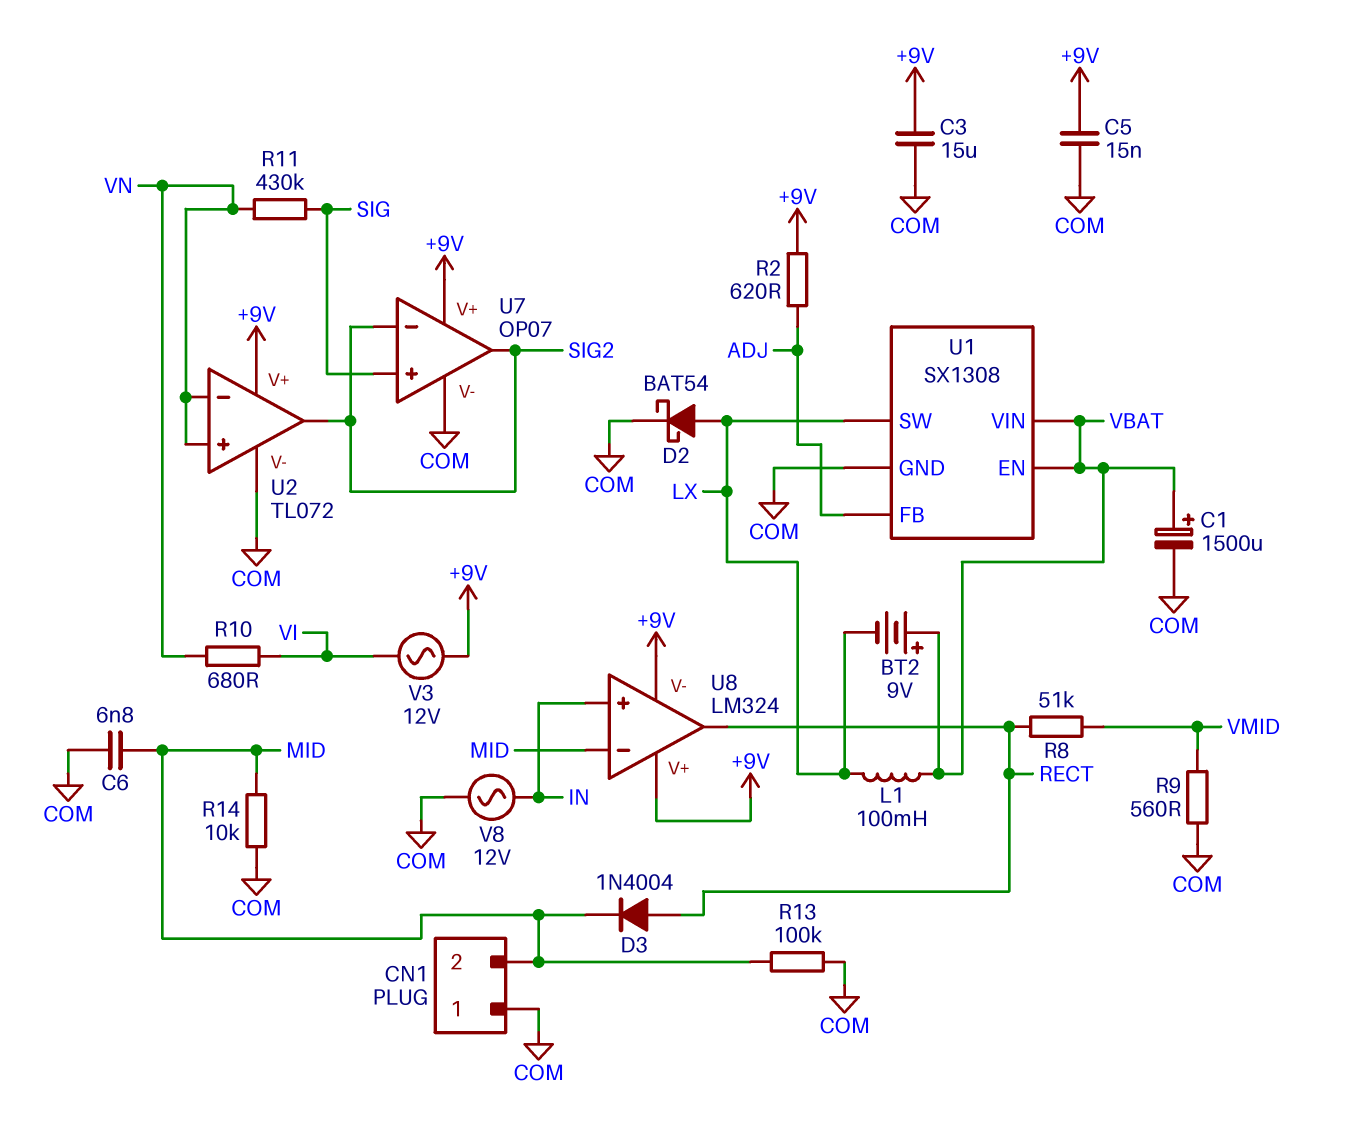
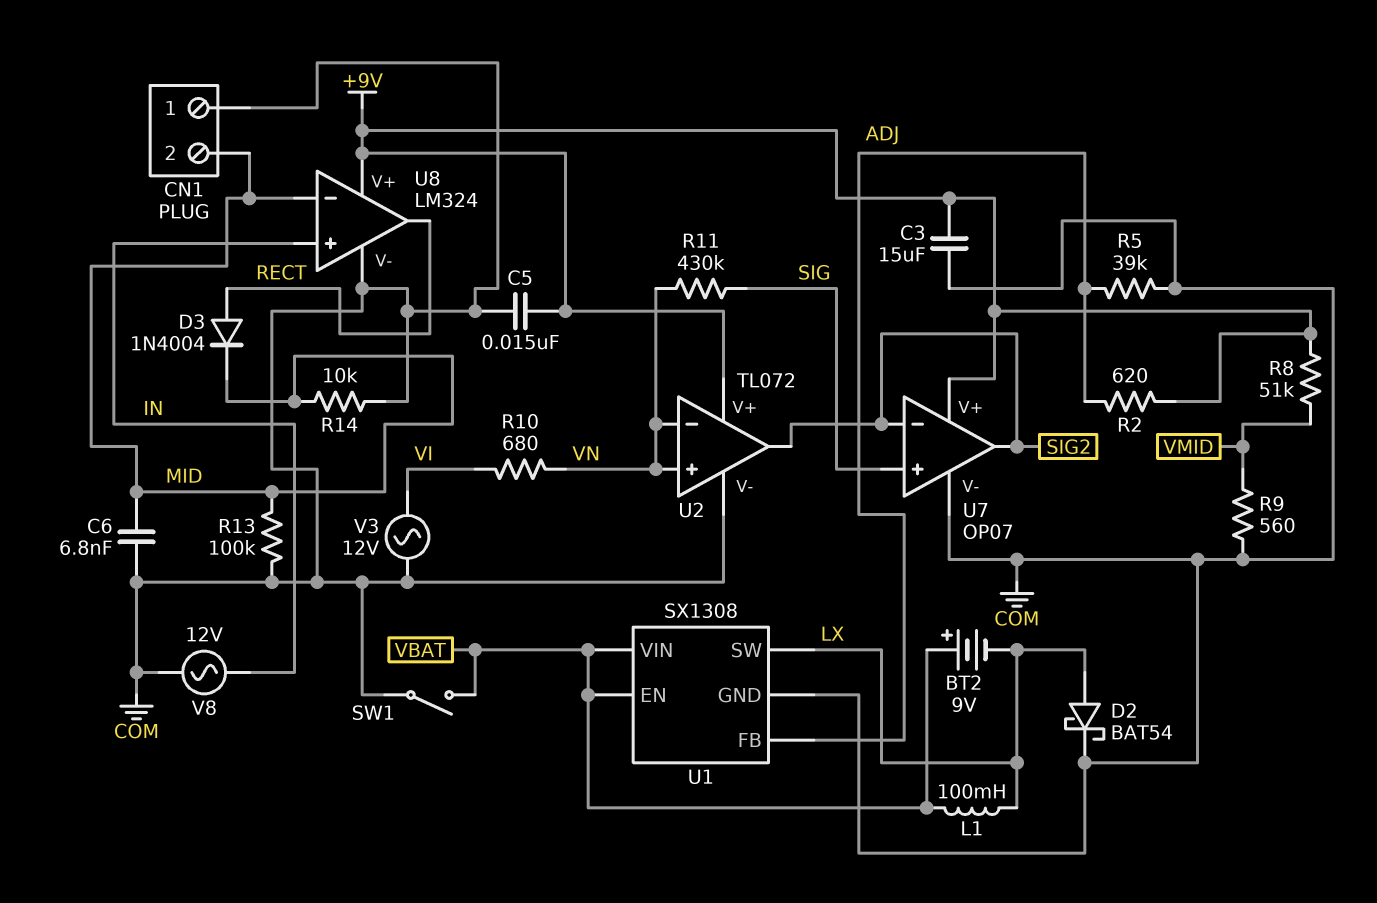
C1: 1500uF (plus VBAT, minus COM) -> none
R5: none -> 39k (ADJ, COM)
R8: 51k (RECT, VMID) -> 51k (+9V, VMID)
SW1: none -> switch (COM, VBAT)
U8 pin V-: +9V -> COM
V3: AC 12V (+9V, VI) -> AC 12V (COM, VI)

